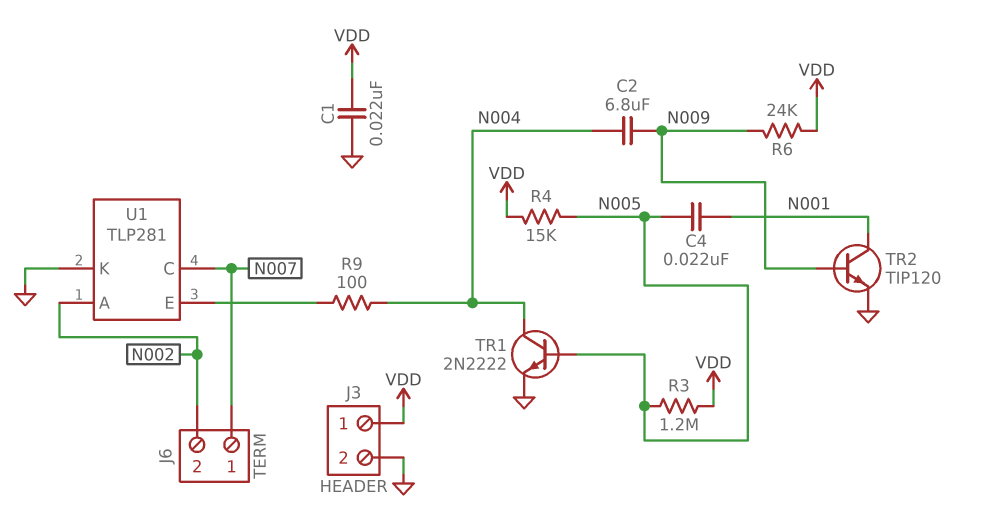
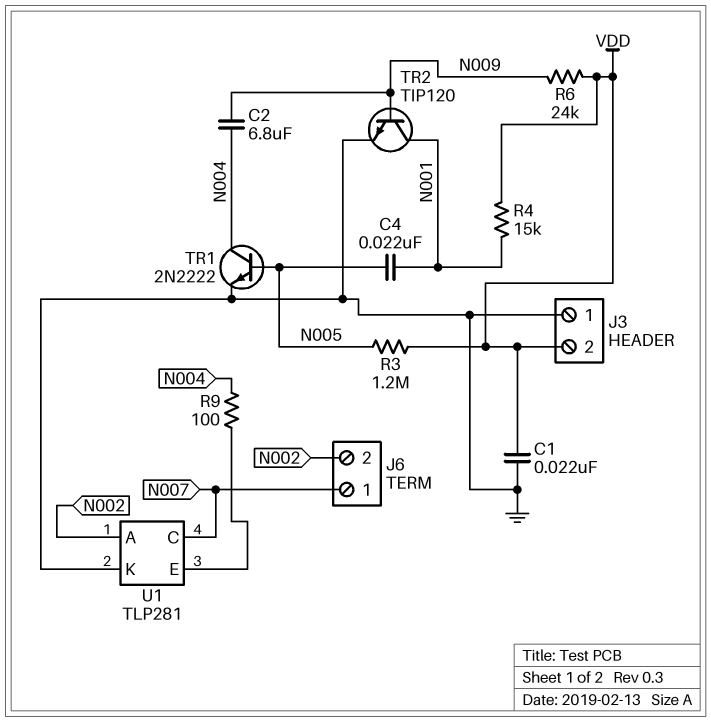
J3 pin 1: VDD -> GND
J3 pin 2: GND -> VDD
R4: 15k (N005, VDD) -> 15k (N001, VDD)

